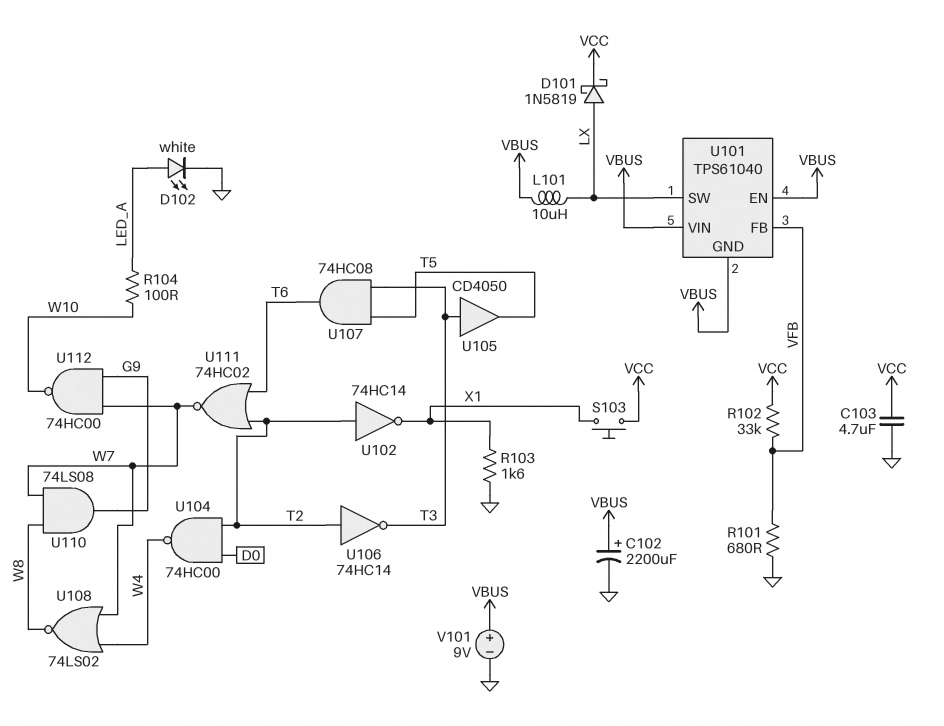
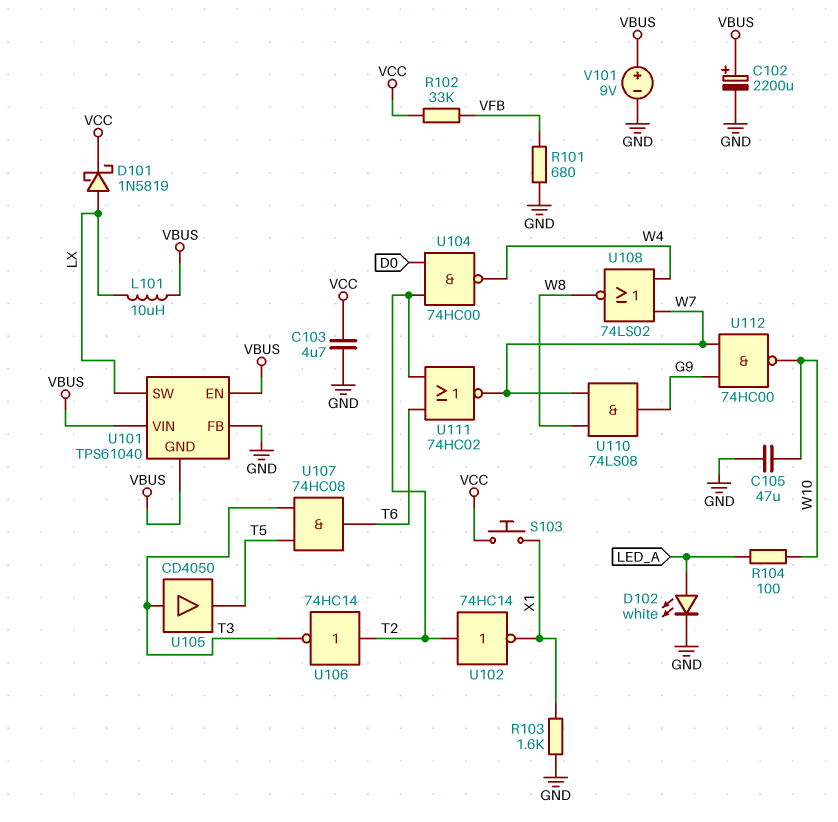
C105: none -> 47uF (GND, W10)
U101 pin FB: VFB -> GND

